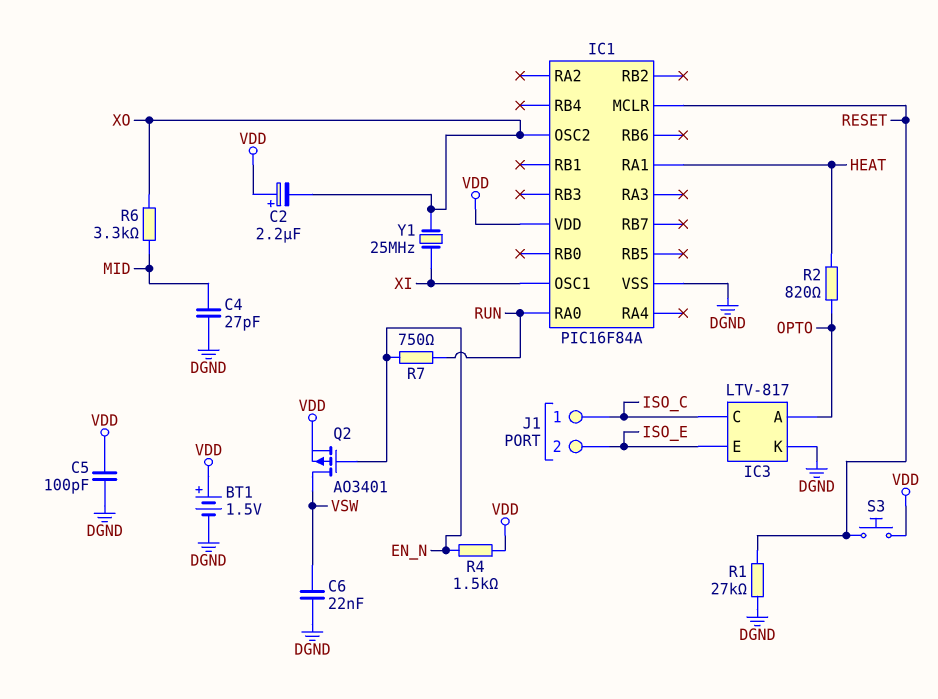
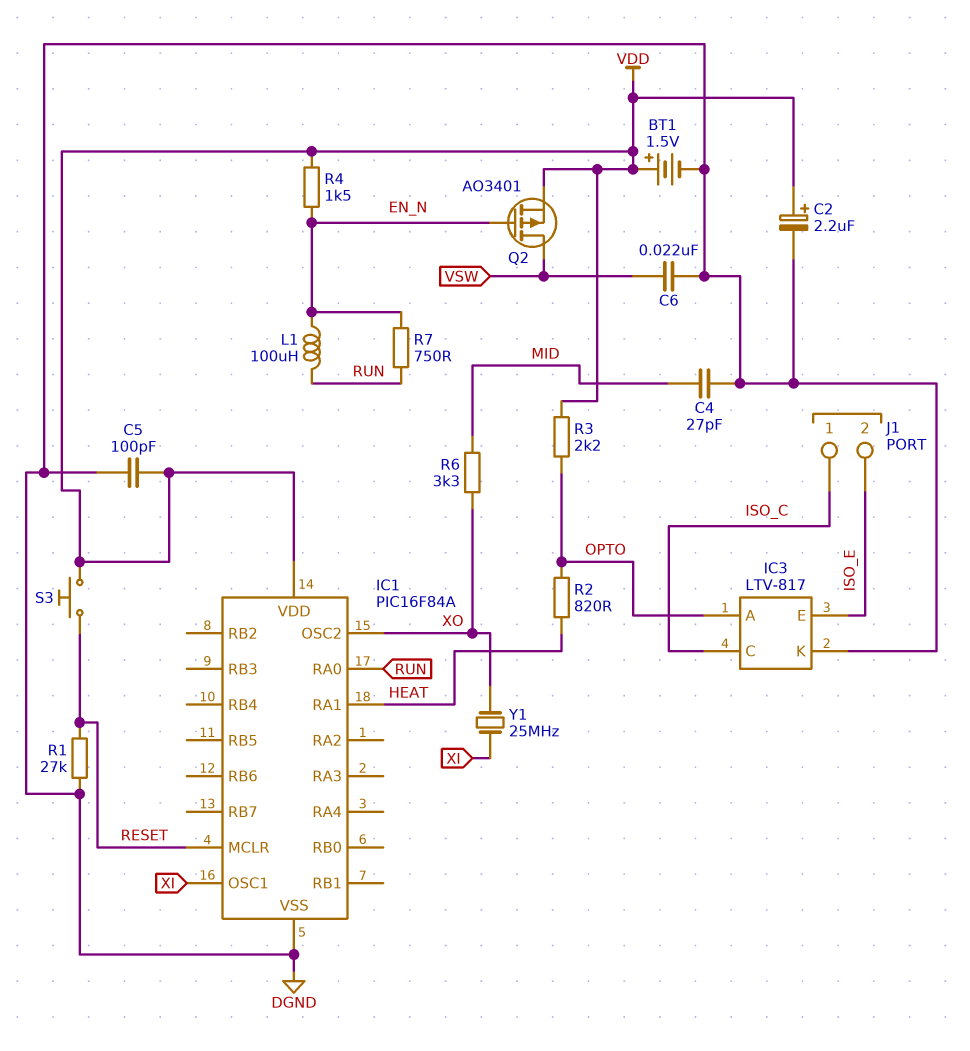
C2: 2.2uF (plus VDD, minus XO) -> 2.2uF (plus VDD, minus DGND)
L1: none -> 100uH (EN_N, RUN)
R3: none -> 2.2k (OPTO, VDD)

